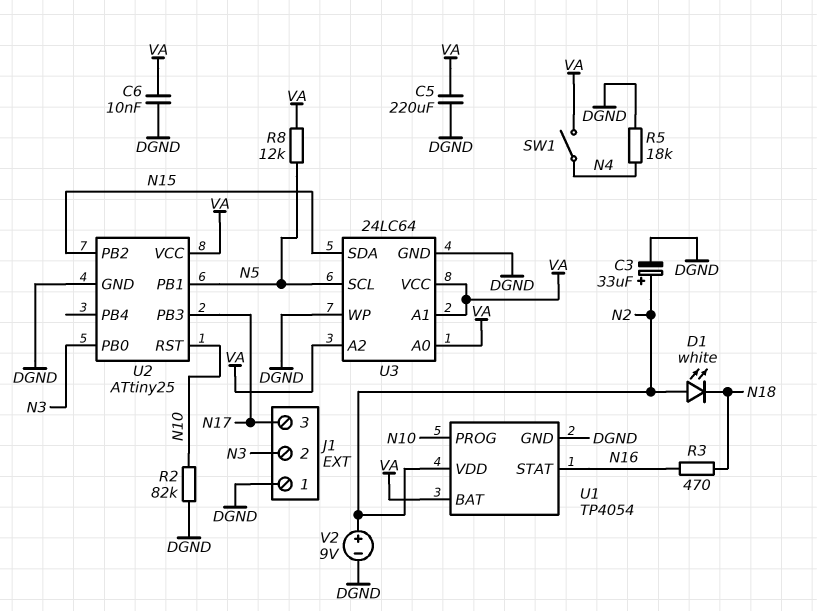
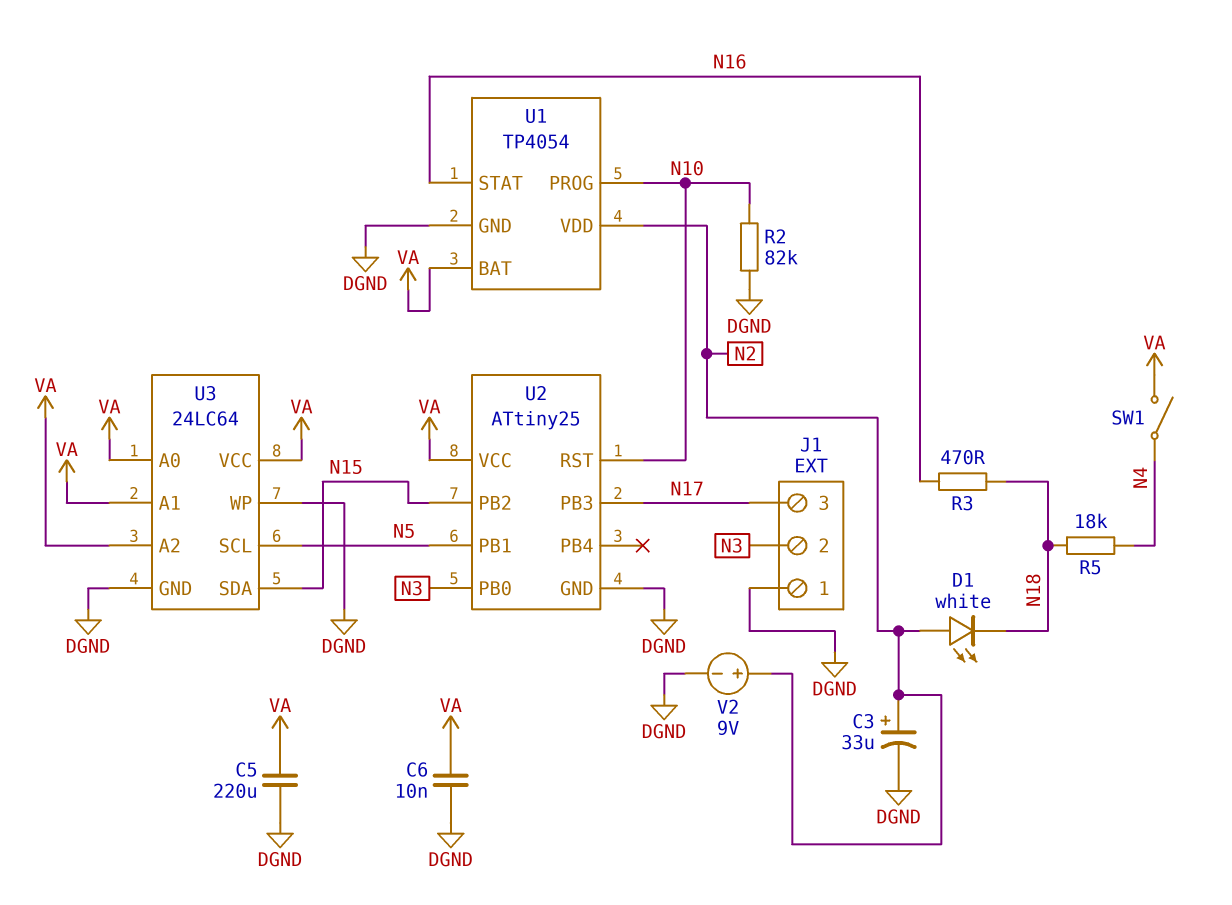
R5: 18k (DGND, N4) -> 18k (N4, N18)
R8: 12k (N5, VA) -> none

